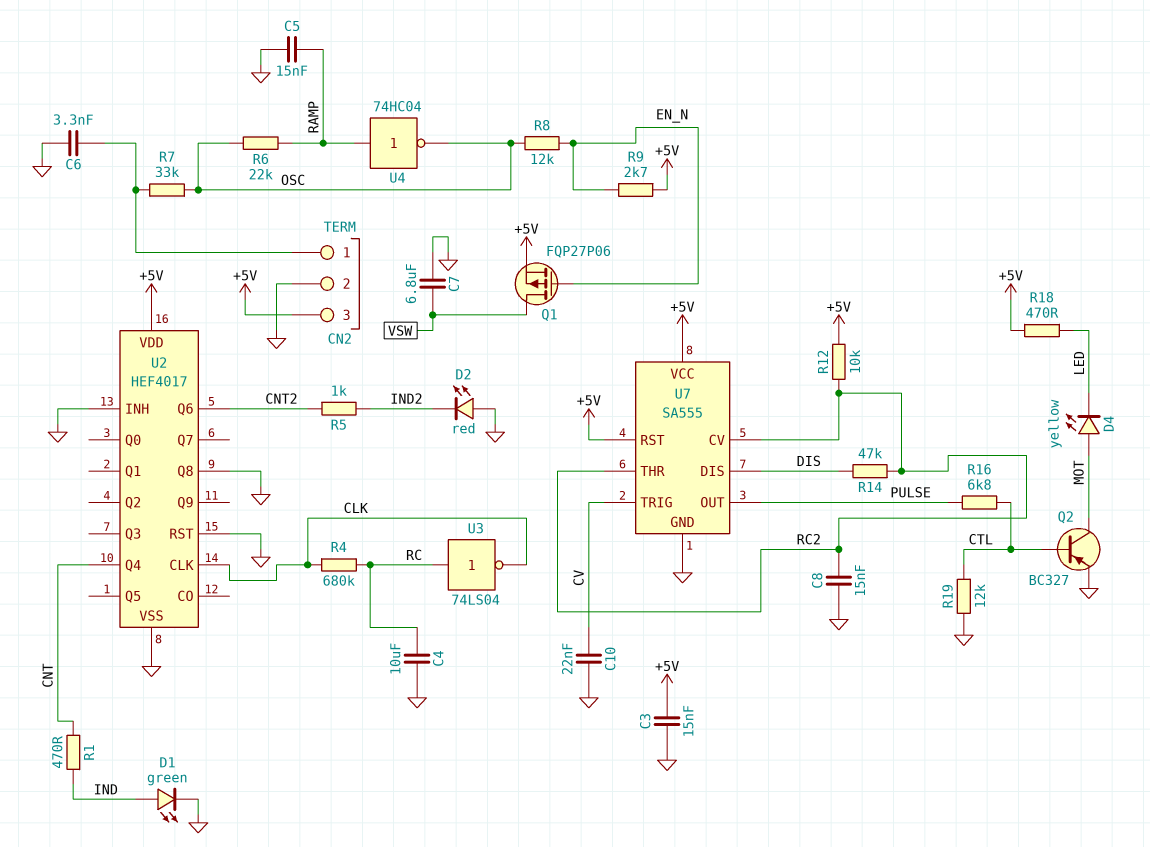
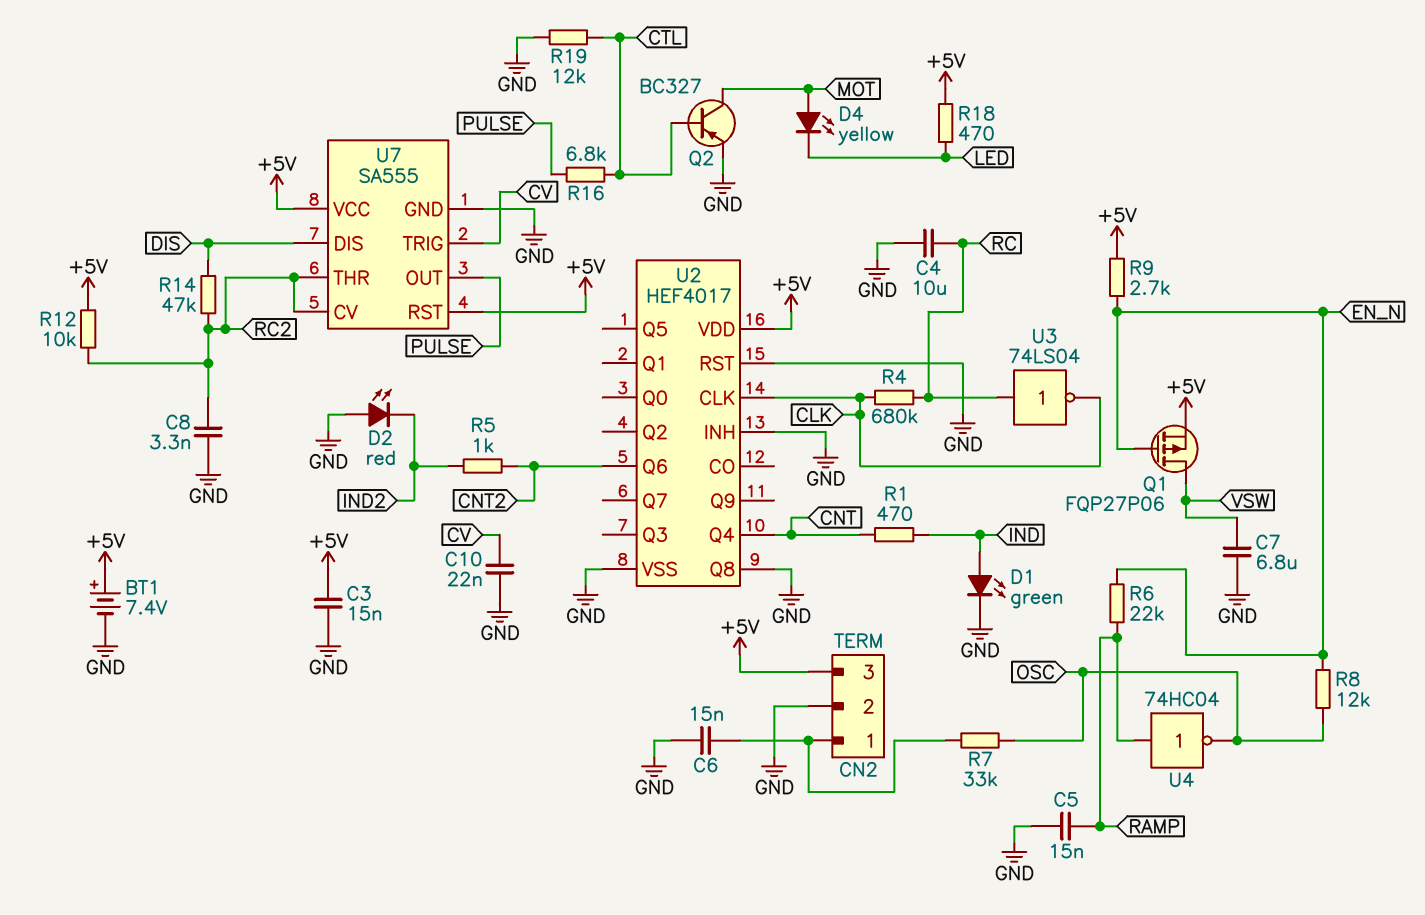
BT1: none -> 7.4V (plus +5V, minus GND)
C6: 3.3nF (CN2/1, GND) -> 15nF (CN2/1, GND)
C8: 15nF (GND, RC2) -> 3.3nF (GND, RC2)
R6: 22k (OSC, RAMP) -> 22k (EN_N, RAMP)

